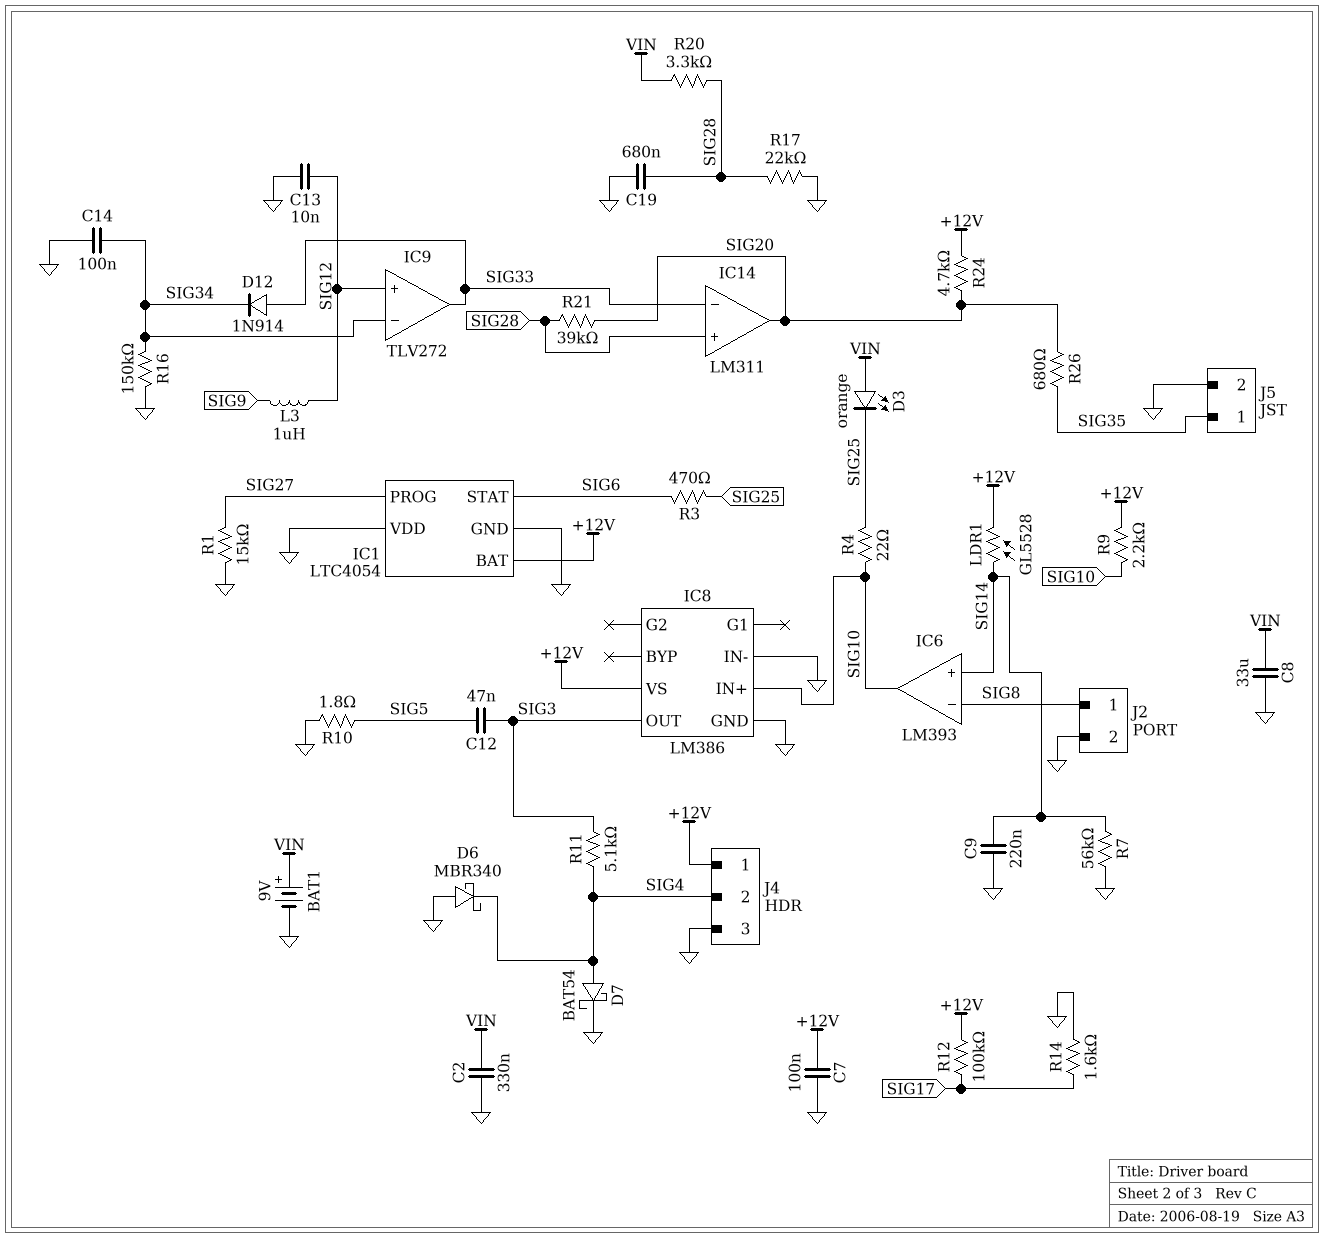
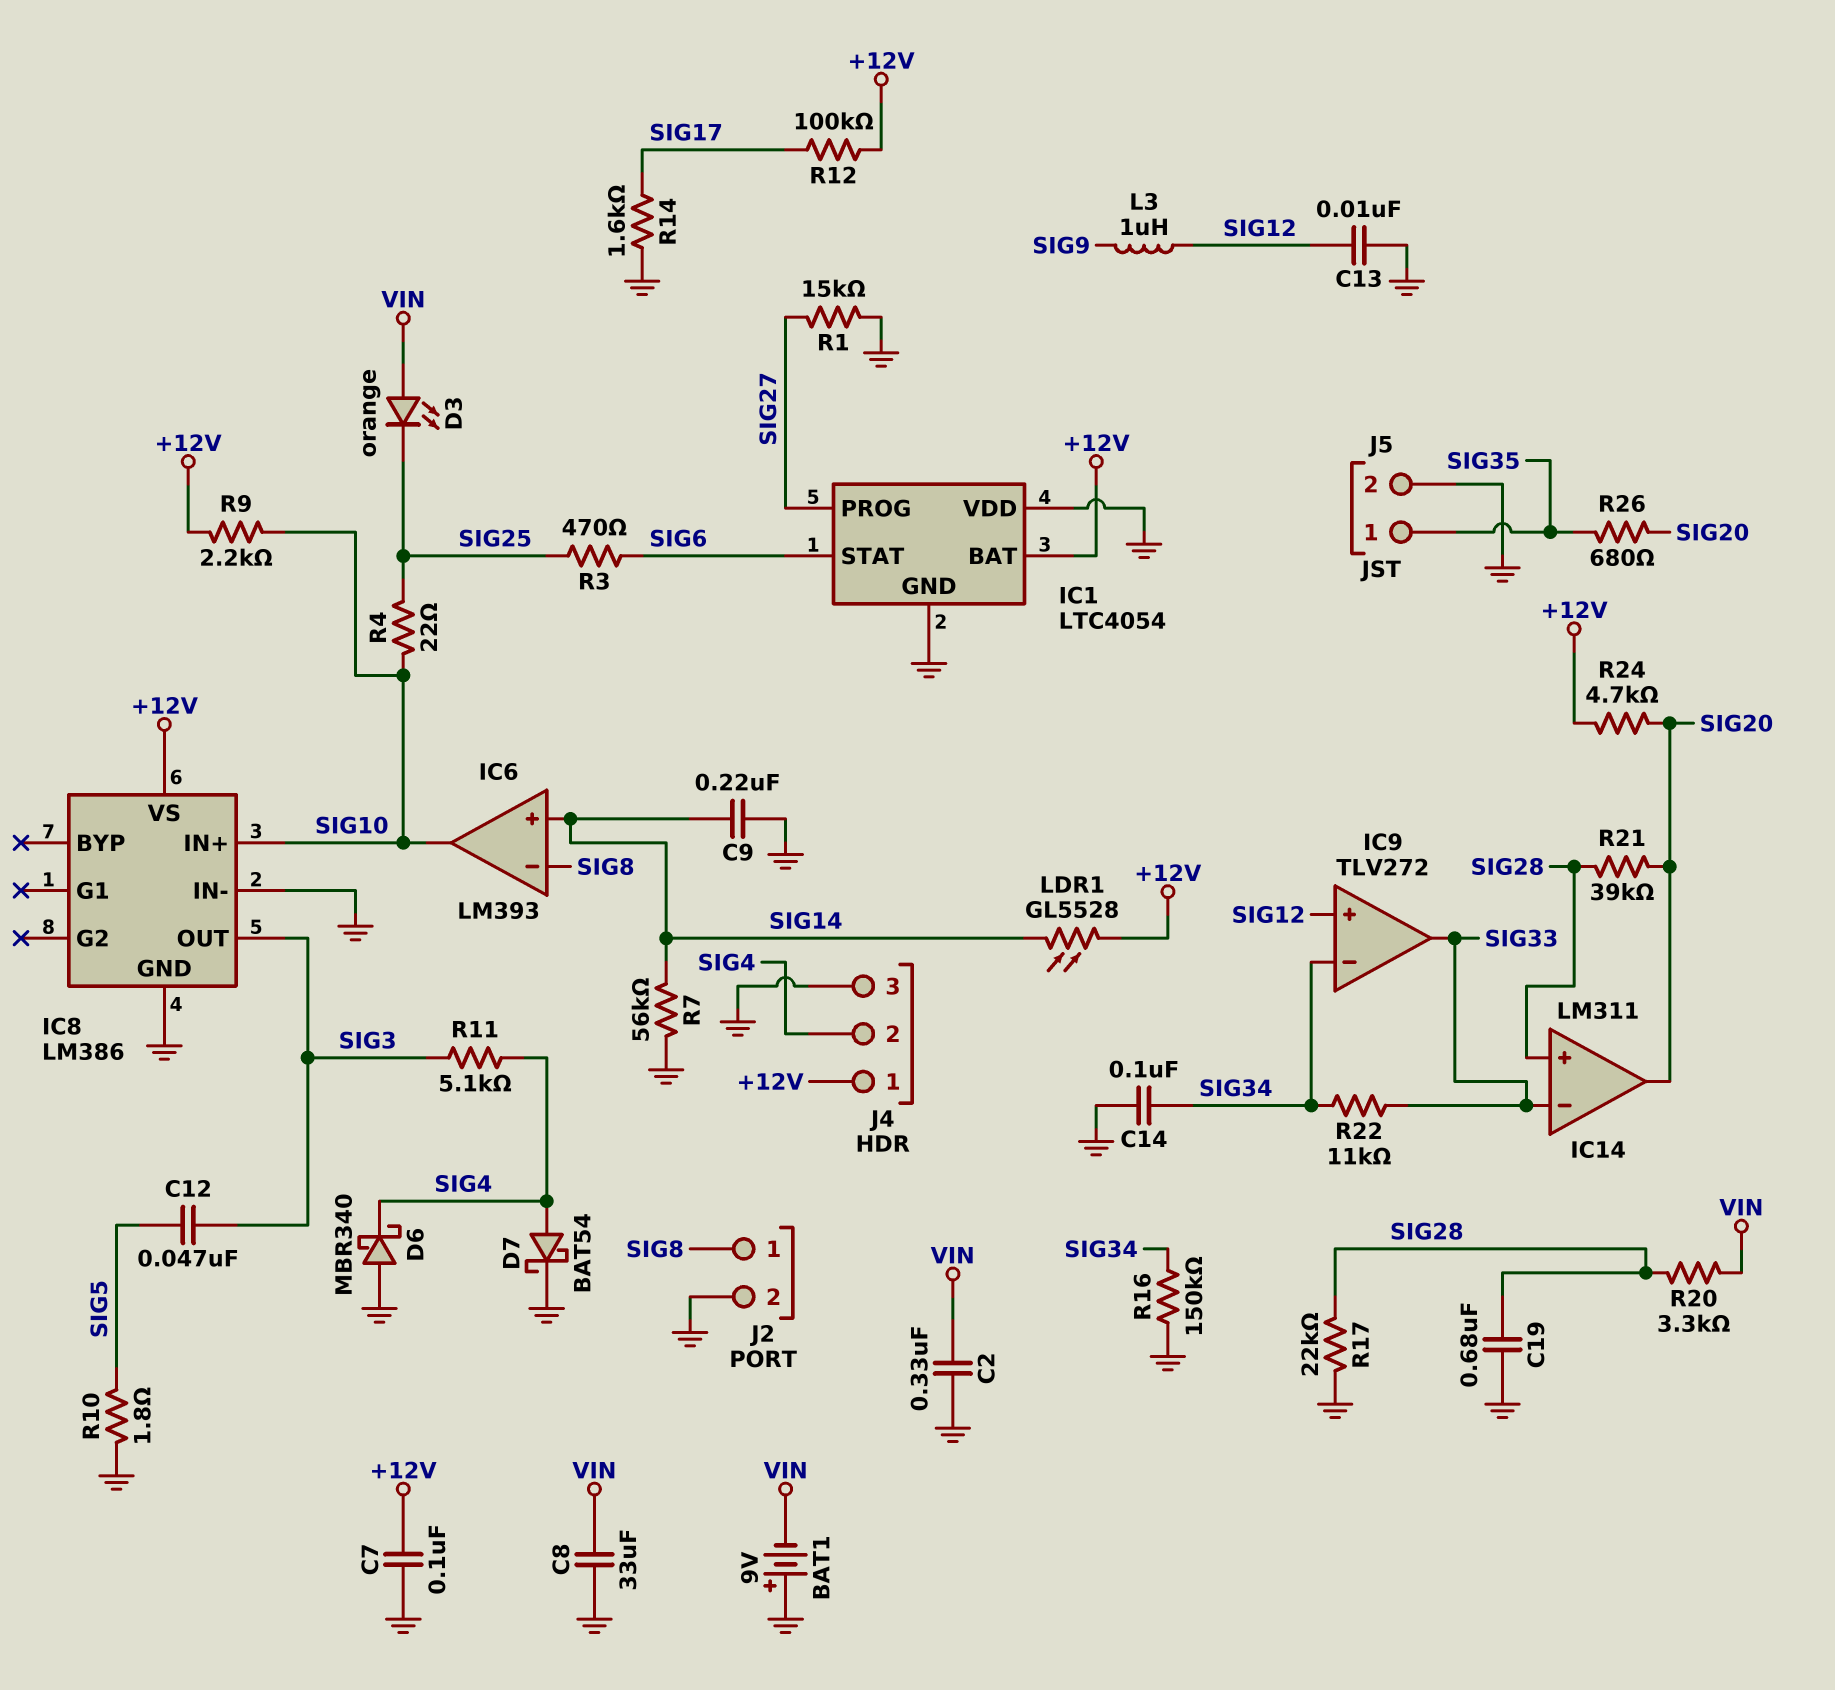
BAT1: 9V (plus VIN, minus GND) -> 9V (plus GND, minus VIN)
D12: diode 1N914 (A SIG33, K SIG34) -> none
R22: none -> 11k (SIG33, SIG34)

